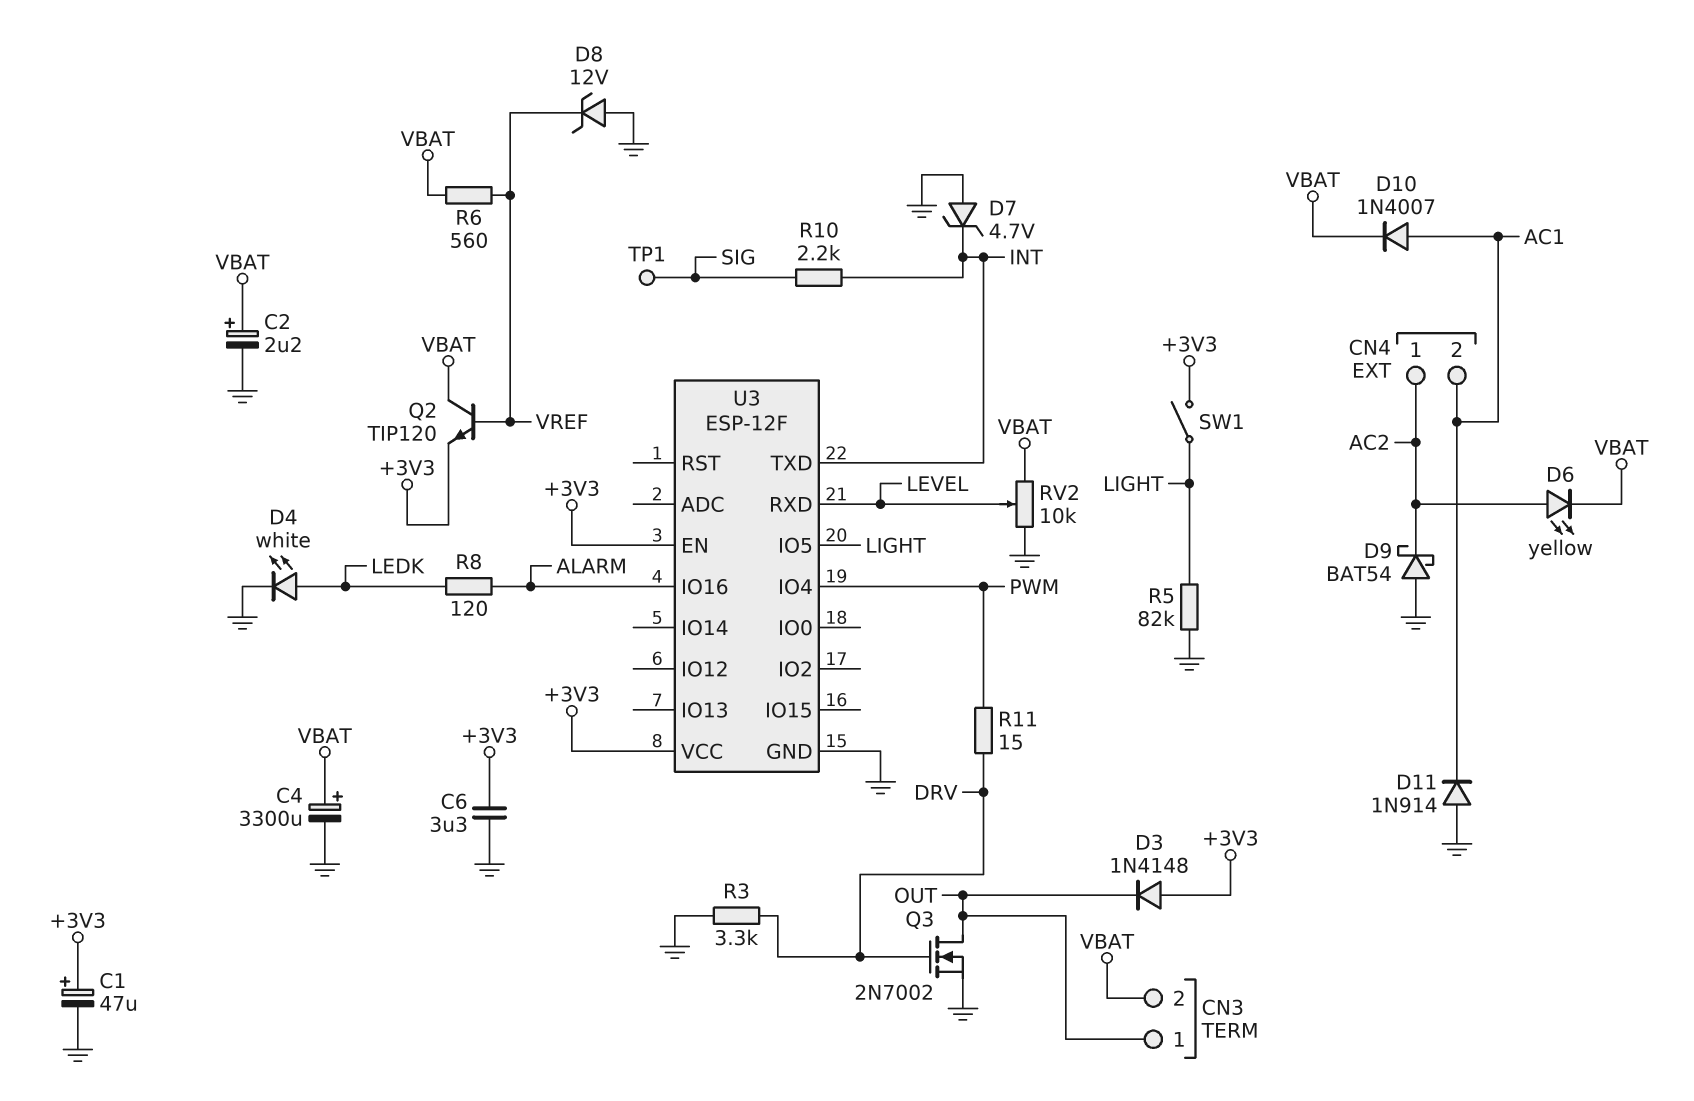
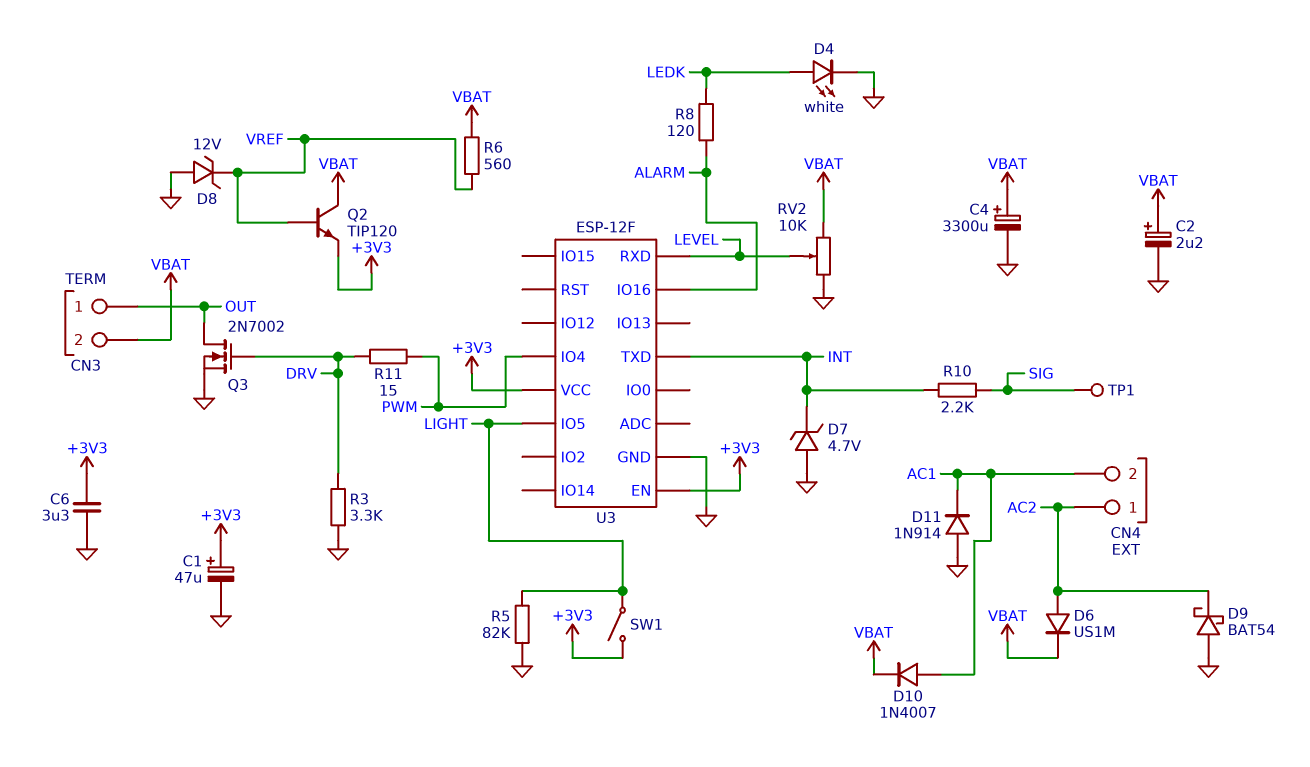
D3: diode 1N4148 (A +3V3, K OUT) -> none
D6: LED yellow (A AC2, K VBAT) -> diode US1M (A AC2, K VBAT)

